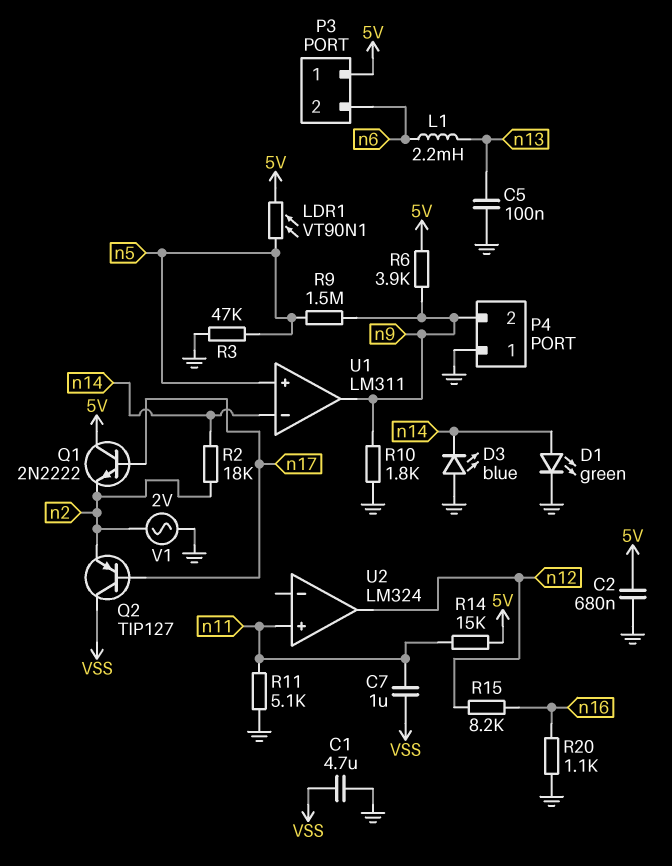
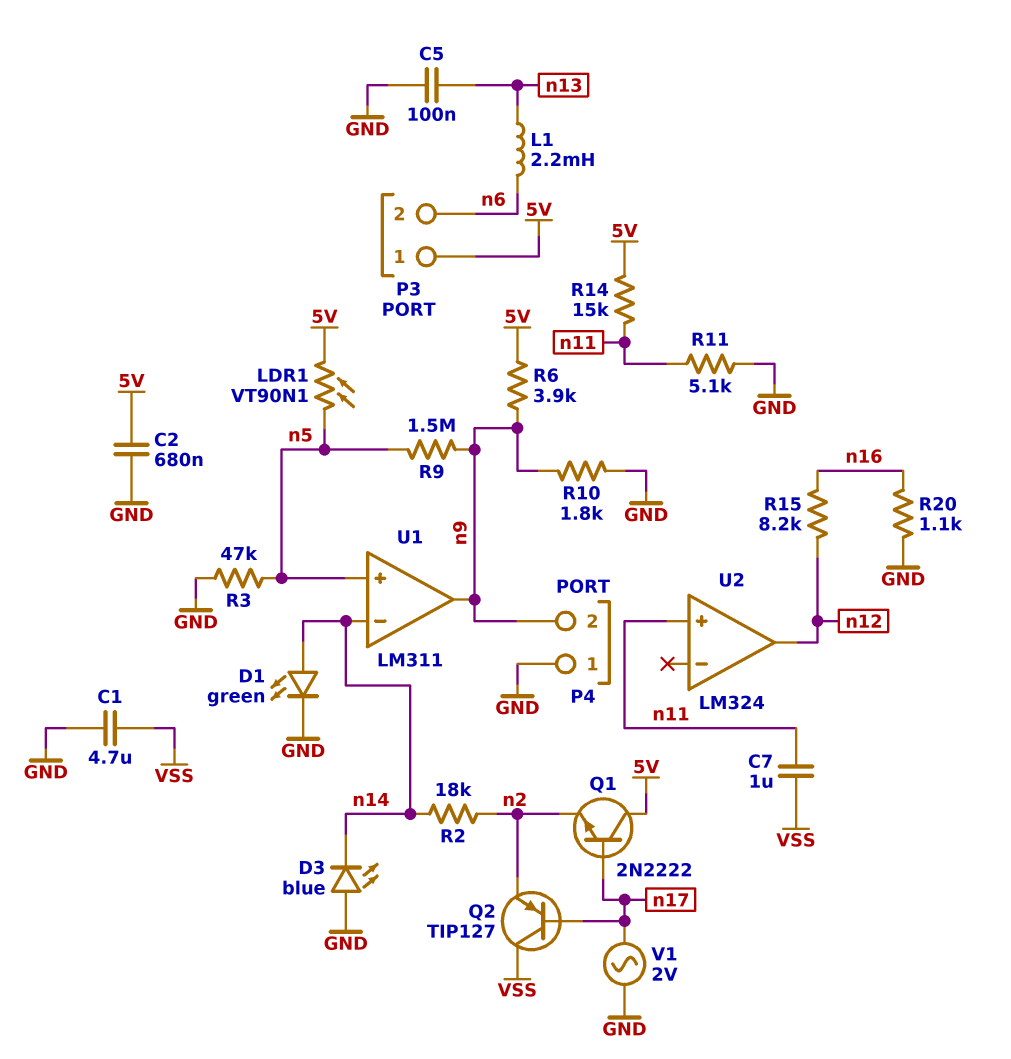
V1: AC 2V (GND, n2) -> AC 2V (GND, n17)

